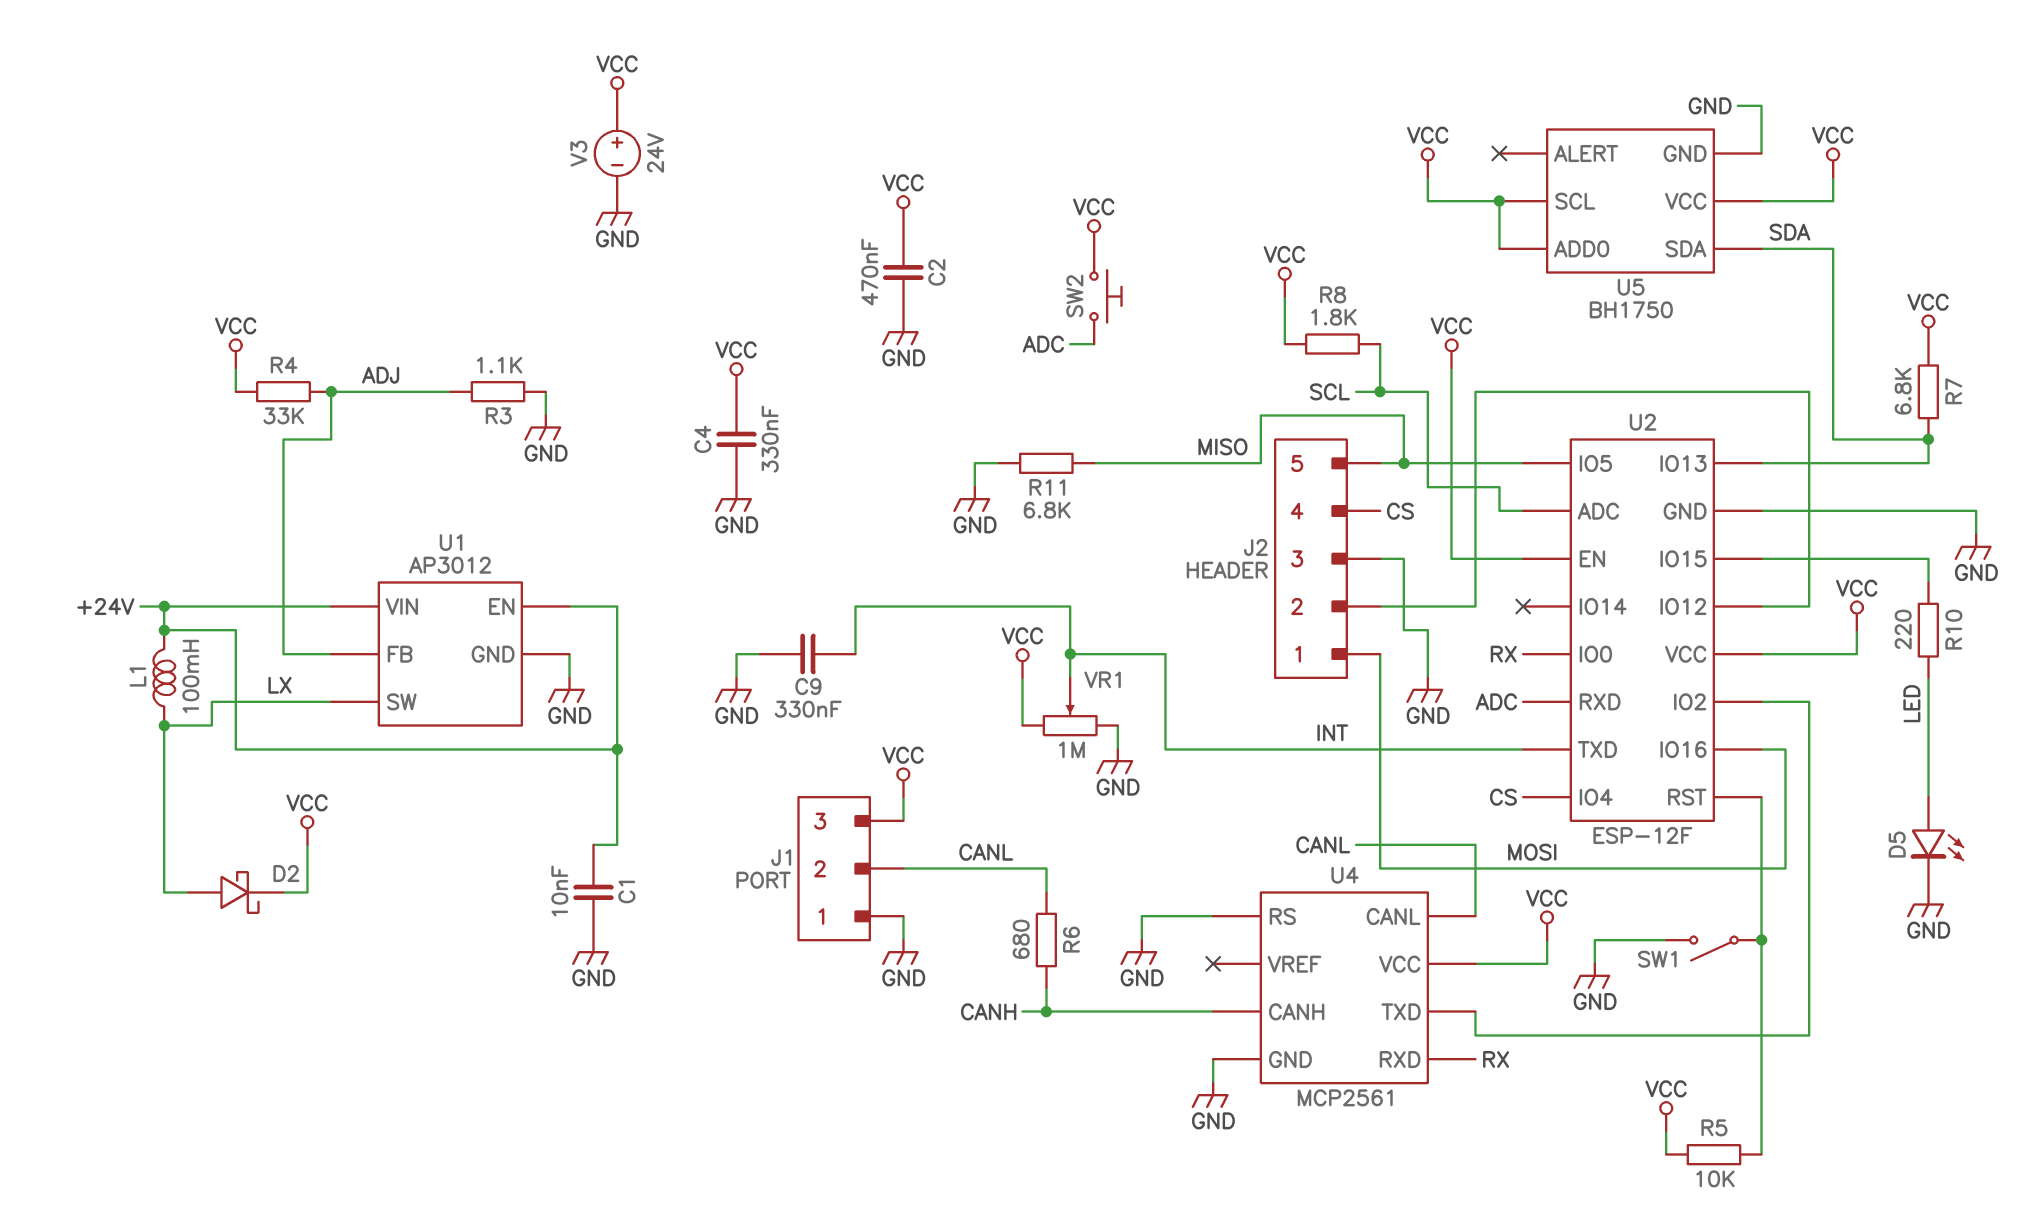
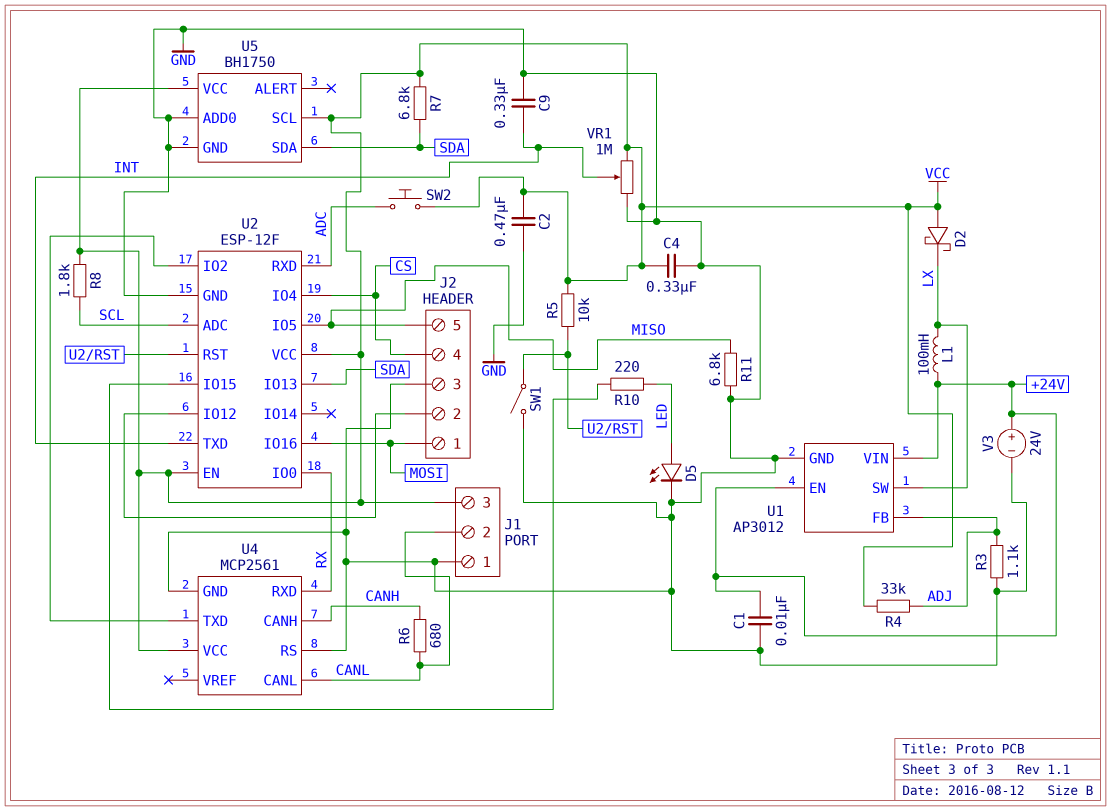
D2: schottky (A LX, K VCC) -> schottky (A VCC, K LX)
U5 pin ADD0: VCC -> GND
V3: 24V (plus VCC, minus GND) -> 24V (plus +24V, minus GND)

